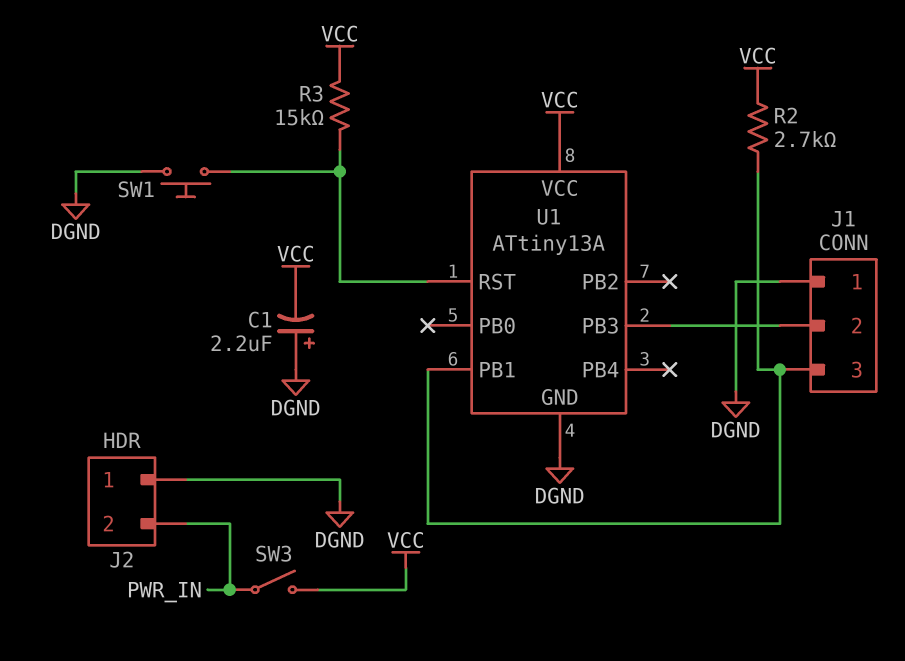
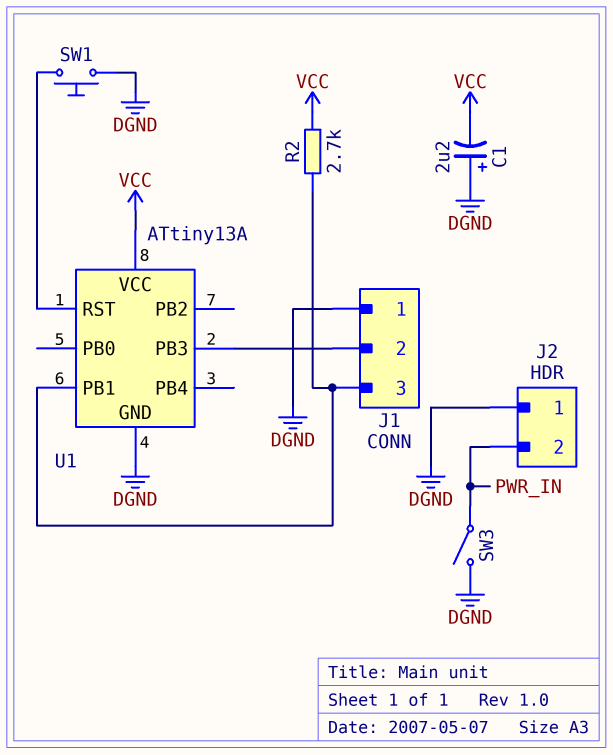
R3: 15k (U1/RST, VCC) -> none
SW3: switch (PWR_IN, VCC) -> switch (DGND, PWR_IN)

